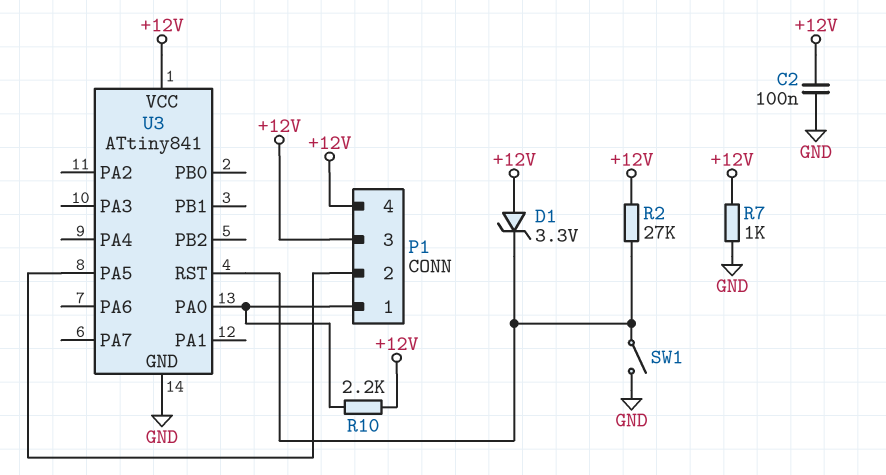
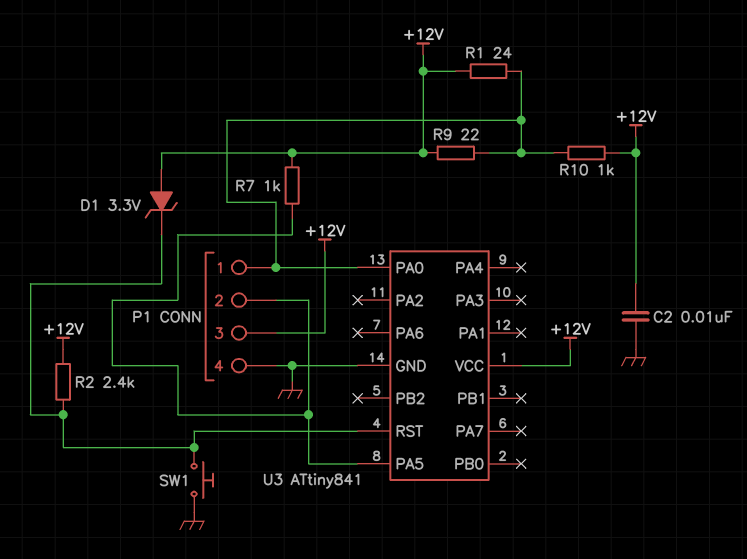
C2: 100nF (+12V, GND) -> 10nF (+12V, GND)
P1 pin 4: +12V -> GND
R1: none -> 24 (+12V, P1/1)
R2: 27k (+12V, U3/RST) -> 2.4k (+12V, U3/RST)
R7: 1k (+12V, GND) -> 1k (+12V, P1/2)
R9: none -> 22 (+12V, P1/1)
R10: 2.2k (+12V, P1/1) -> 1k (+12V, P1/1)
SW1: switch (GND, U3/RST) -> button (GND, U3/RST)

